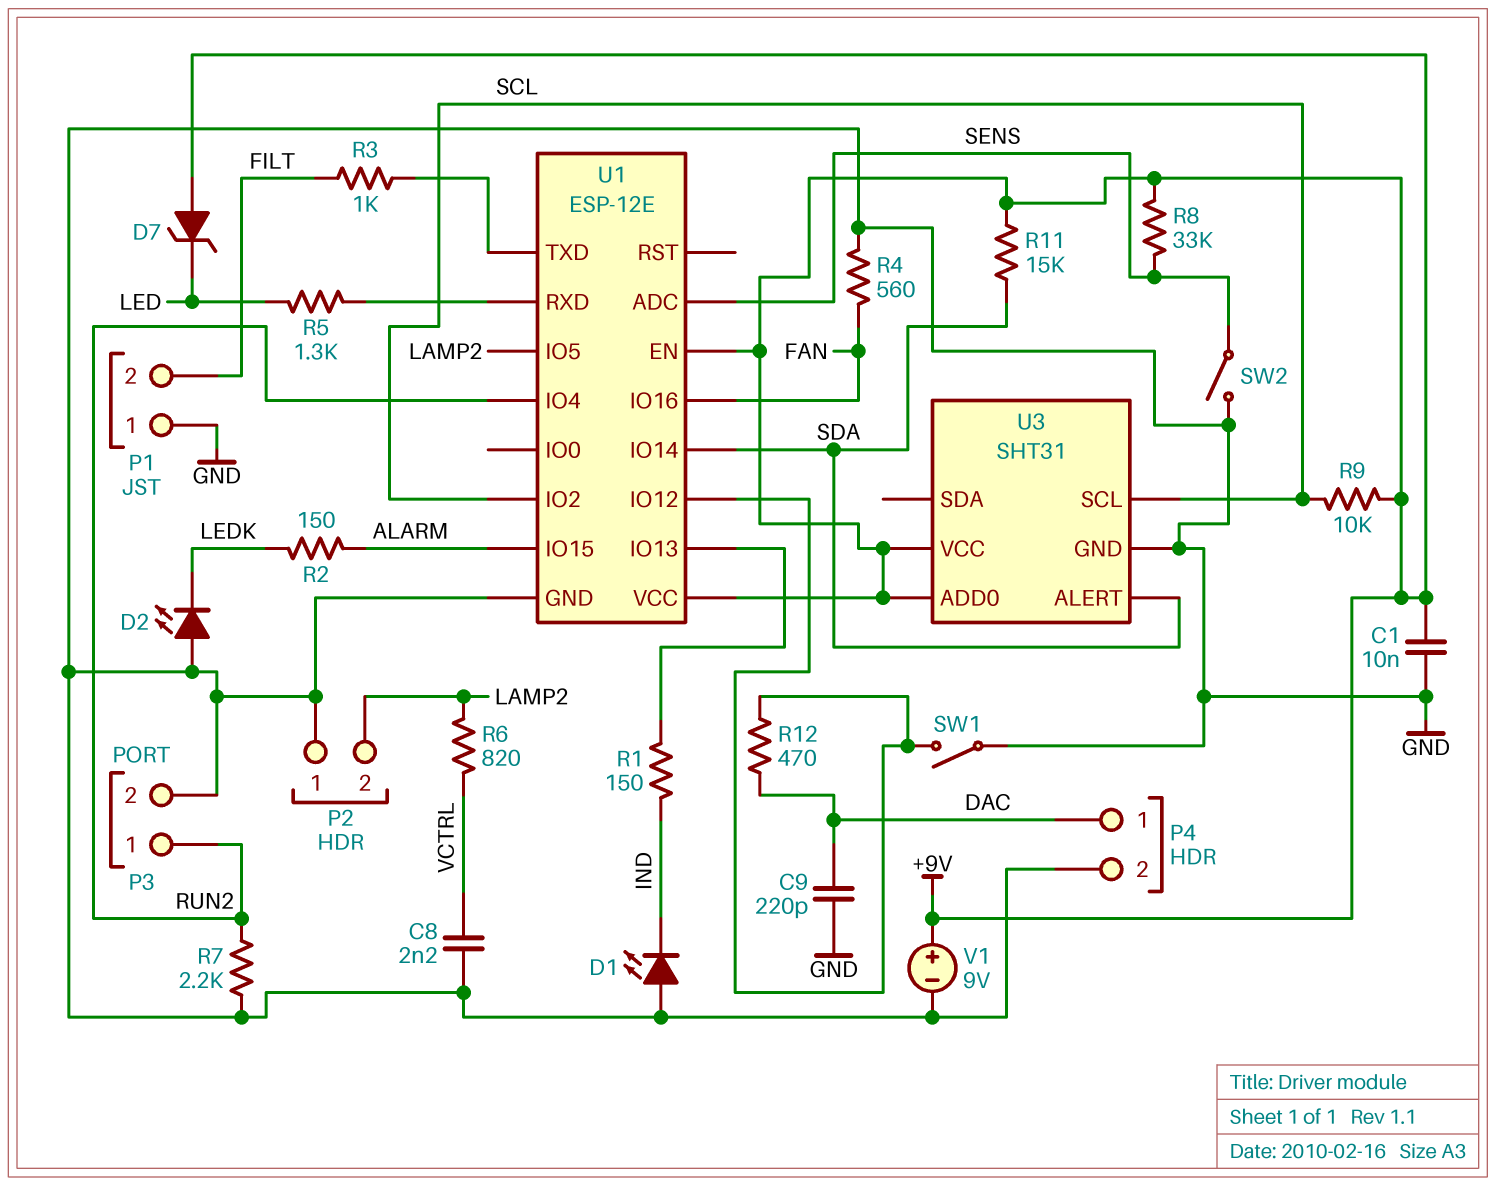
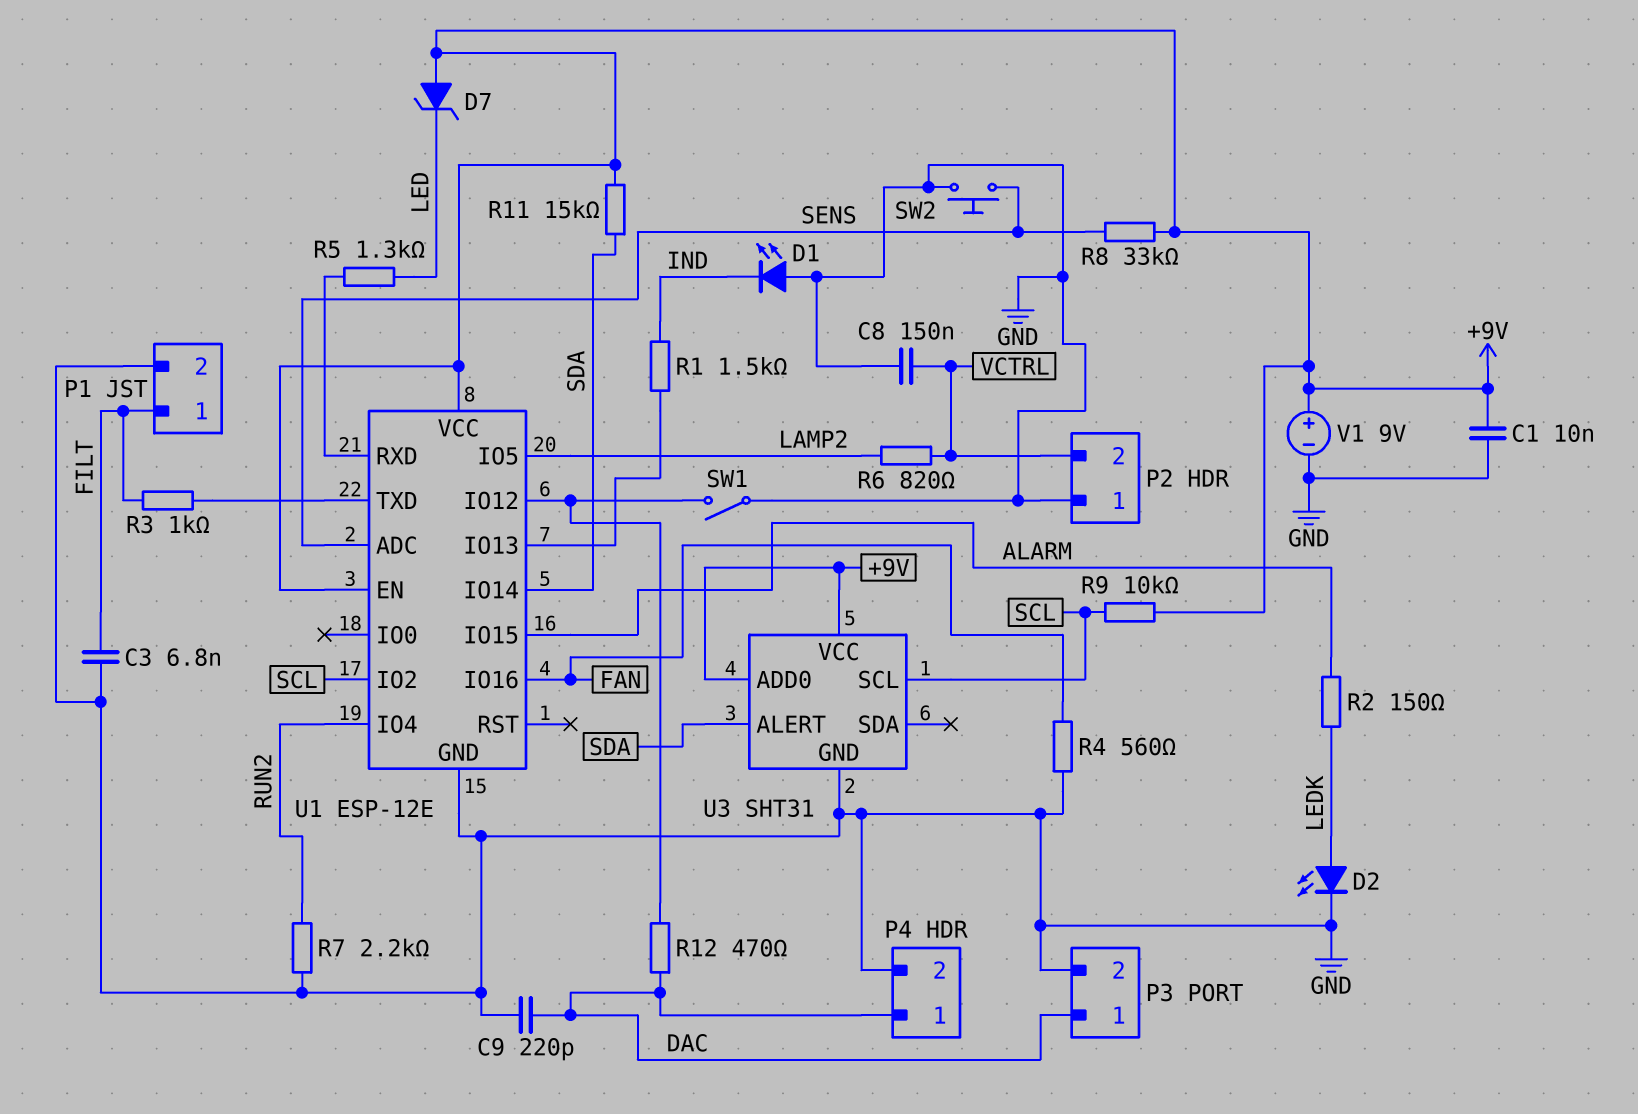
C3: none -> 6.8nF (FILT, GND)
C8: 2.2nF (GND, VCTRL) -> 150nF (GND, VCTRL)
D2: LED (A GND, K LEDK) -> LED (A LEDK, K GND)
P1 pin 1: GND -> FILT
P1 pin 2: FILT -> GND
P2 pin 2: LAMP2 -> VCTRL
P3 pin 1: RUN2 -> DAC
R1: 150 (IND, U1/IO13) -> 1.5k (IND, U1/IO13)
SW2: switch (GND, SENS) -> button (GND, SENS)

